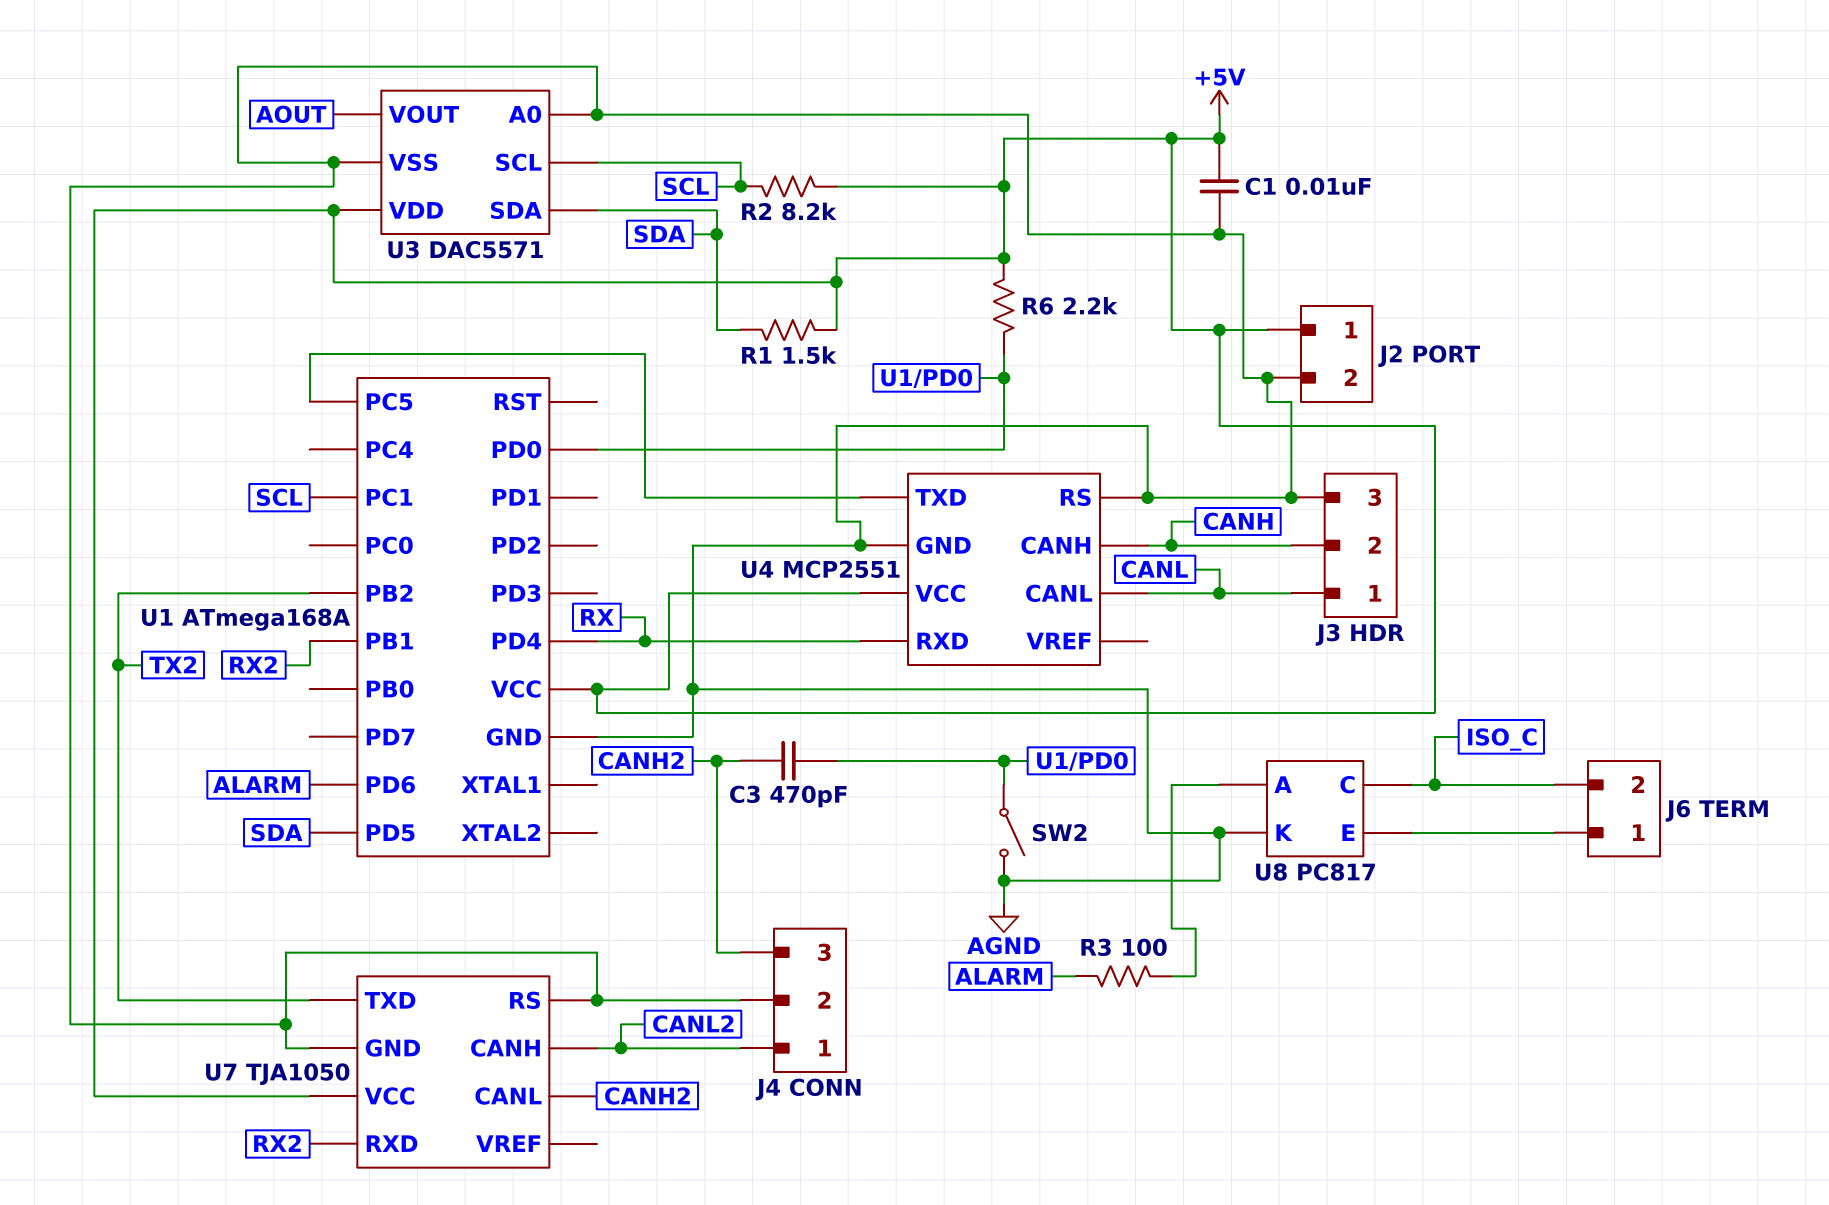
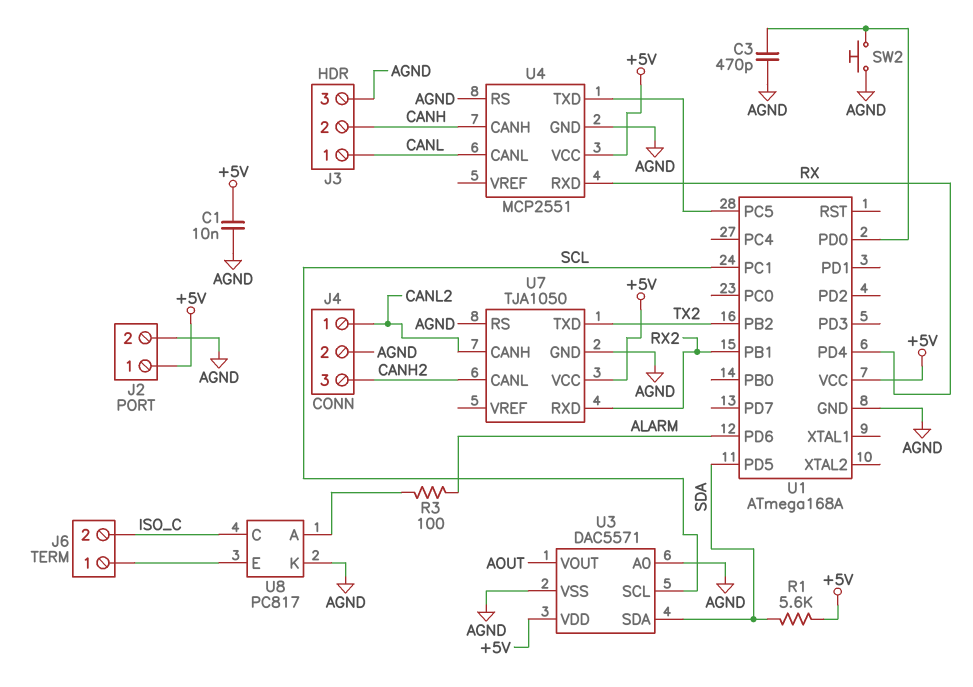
C3: 470pF (CANH2, U1/PD0) -> 470pF (AGND, U1/PD0)
R1: 1.5k (+5V, SDA) -> 5.6k (+5V, SDA)
R2: 8.2k (+5V, SCL) -> none
R6: 2.2k (+5V, U1/PD0) -> none
SW2: switch (AGND, U1/PD0) -> button (AGND, U1/PD0)

